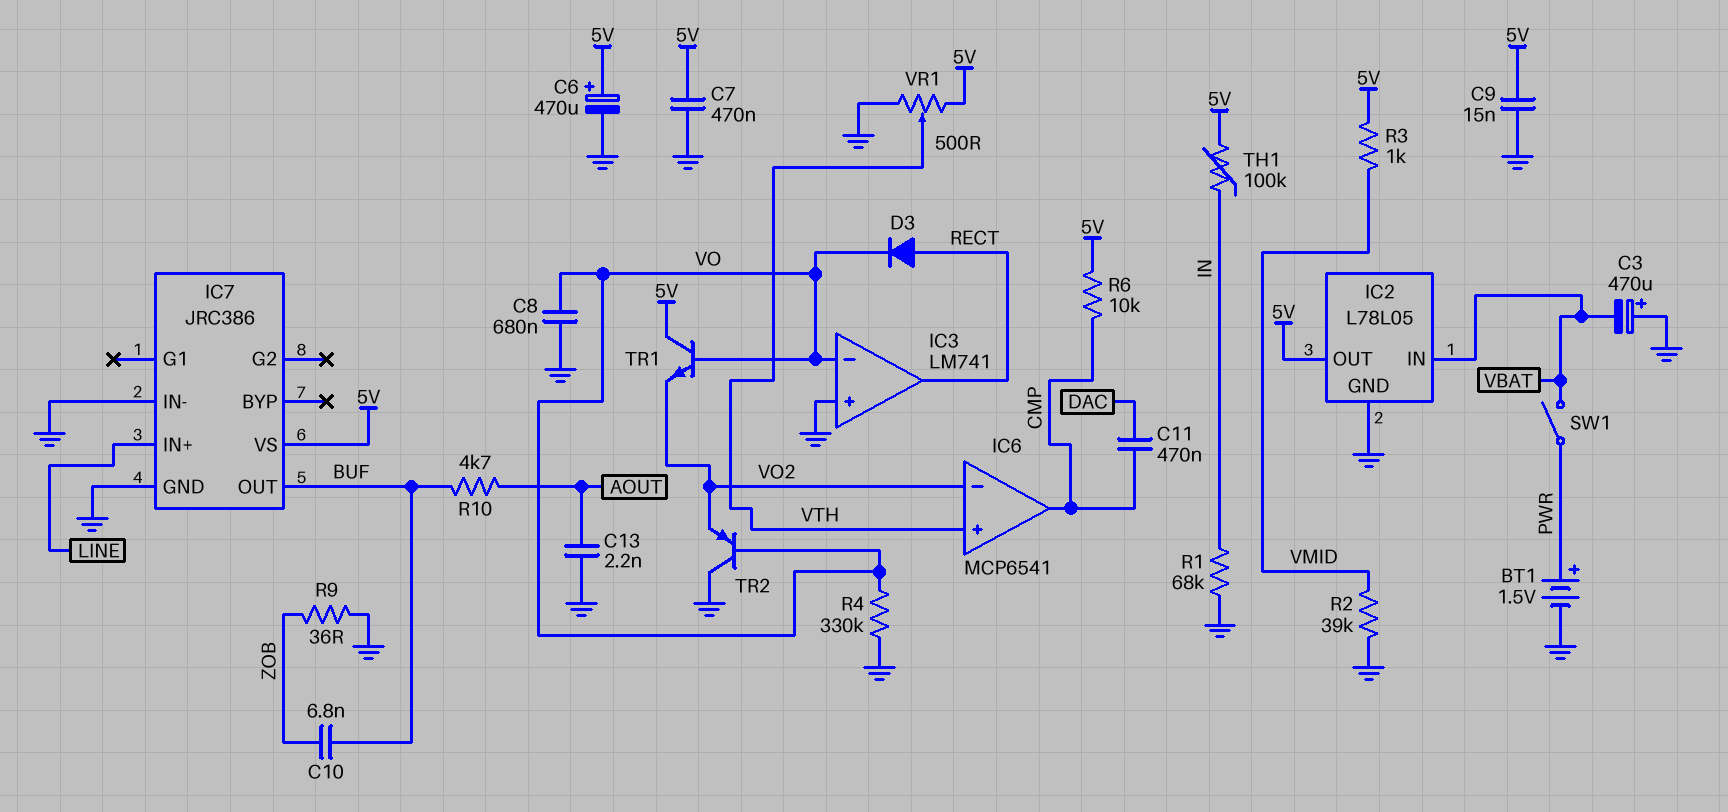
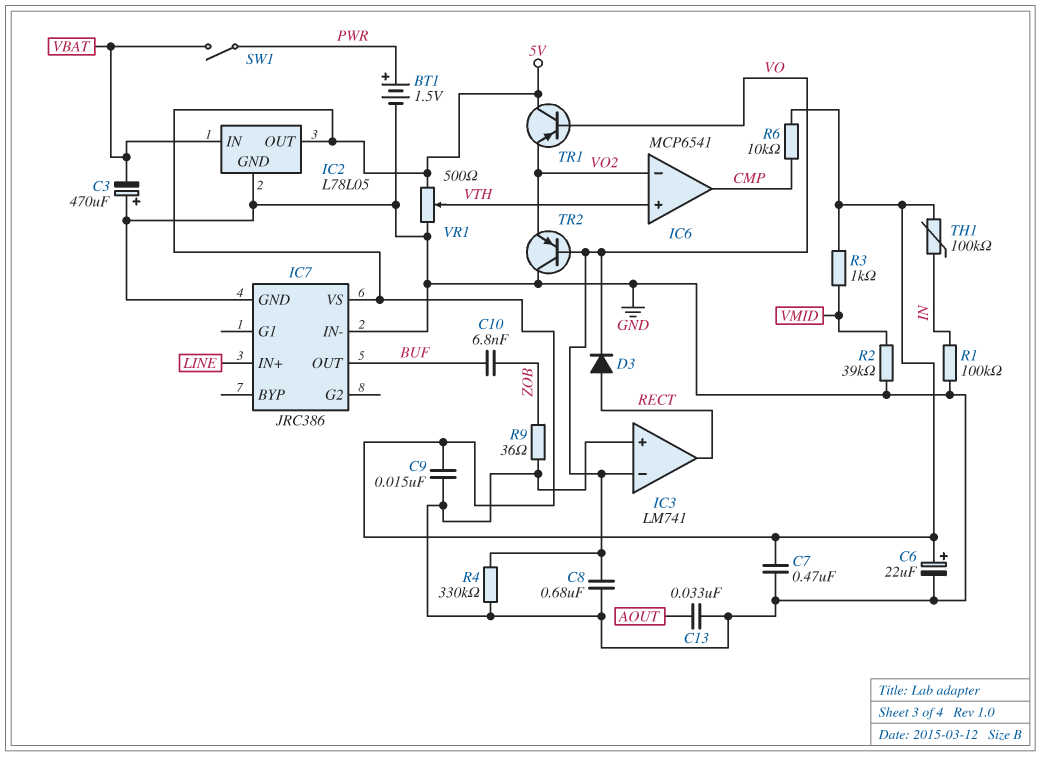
C6: 470uF (plus 5V, minus GND) -> 22uF (plus 5V, minus GND)
C11: 470nF (CMP, DAC) -> none
C13: 2.2nF (AOUT, GND) -> 33nF (AOUT, GND)
R1: 68k (GND, IN) -> 100k (GND, IN)
R10: 4.7k (AOUT, BUF) -> none
TR1: NPN (B VO, C 5V, E VO2) -> PNP (B VO, C 5V, E VO2)

